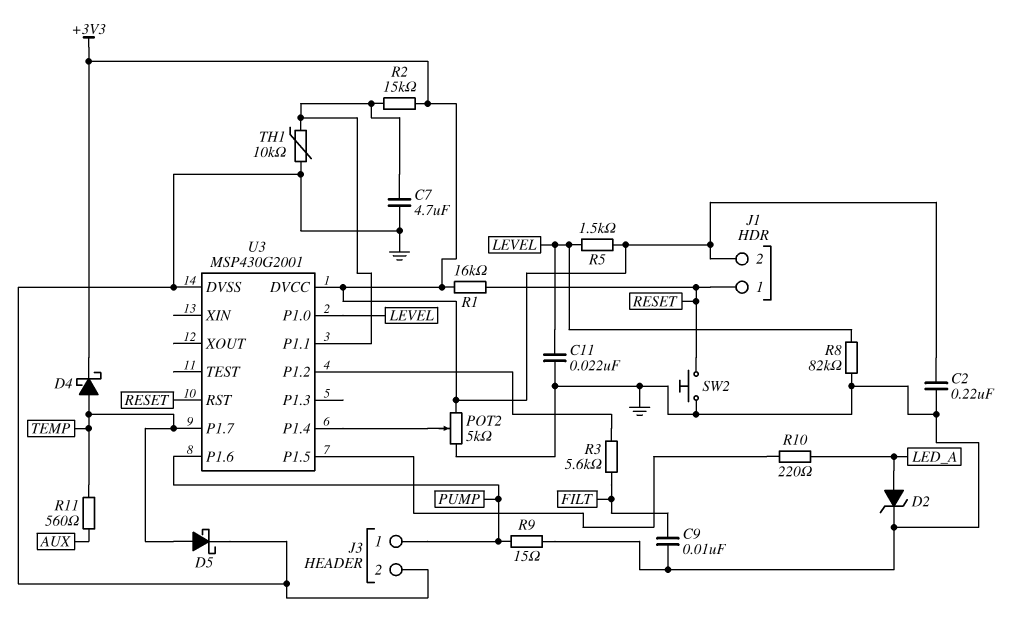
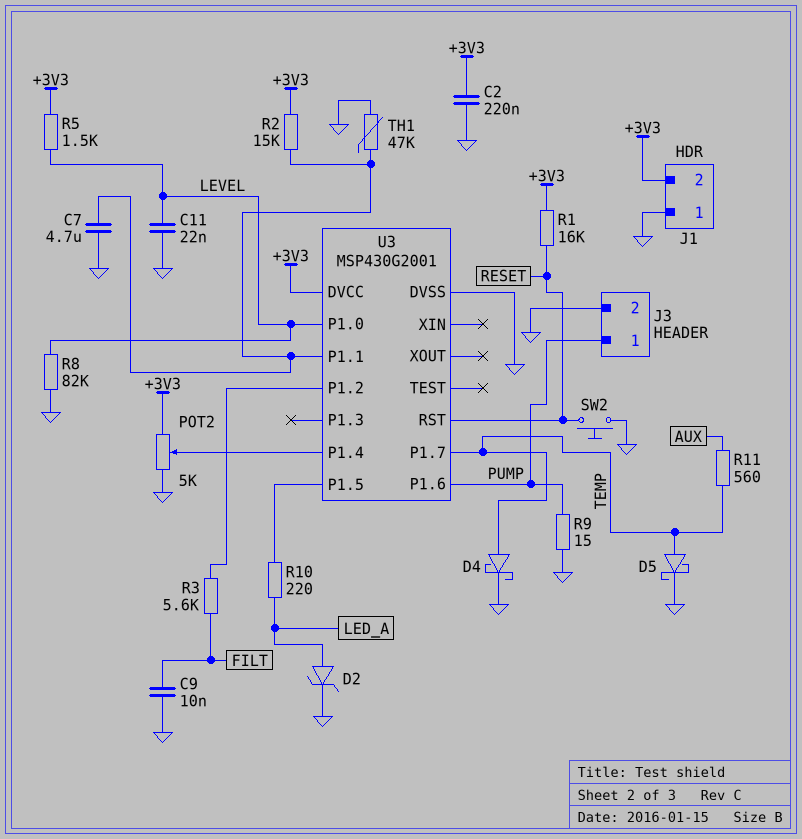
D4: schottky (A TEMP, K +3V3) -> schottky (A TEMP, K GND)
J1 pin 1: RESET -> GND
TH1: 10k (GND, U3/P1.1) -> 47k (GND, U3/P1.1)

